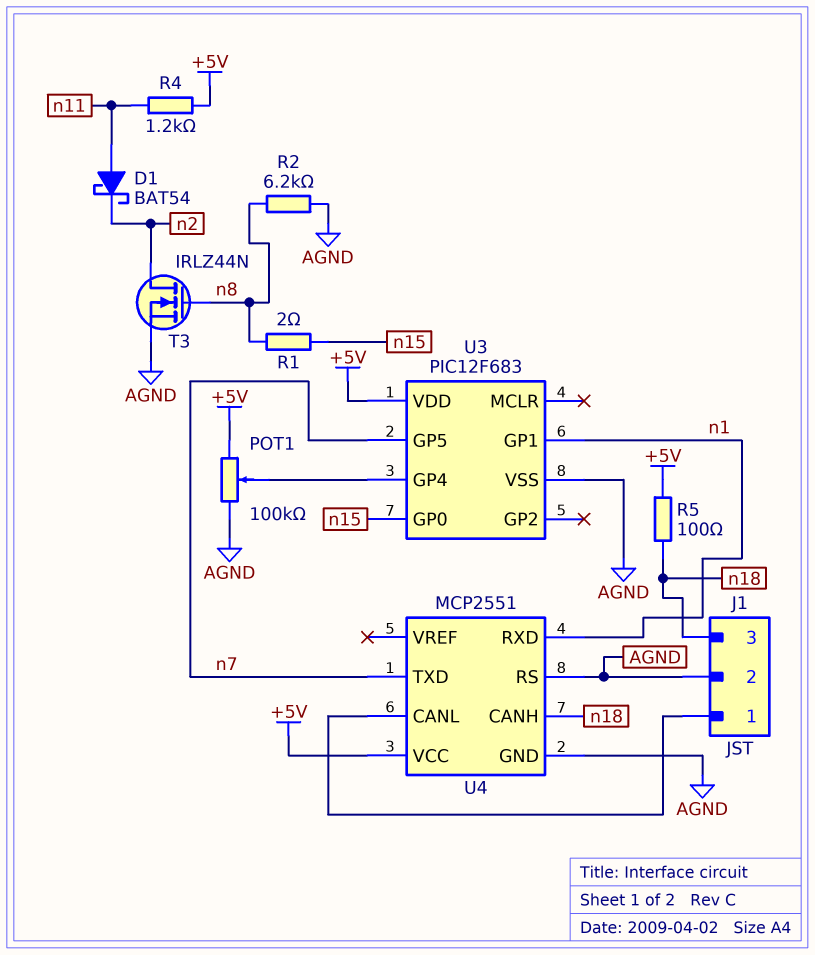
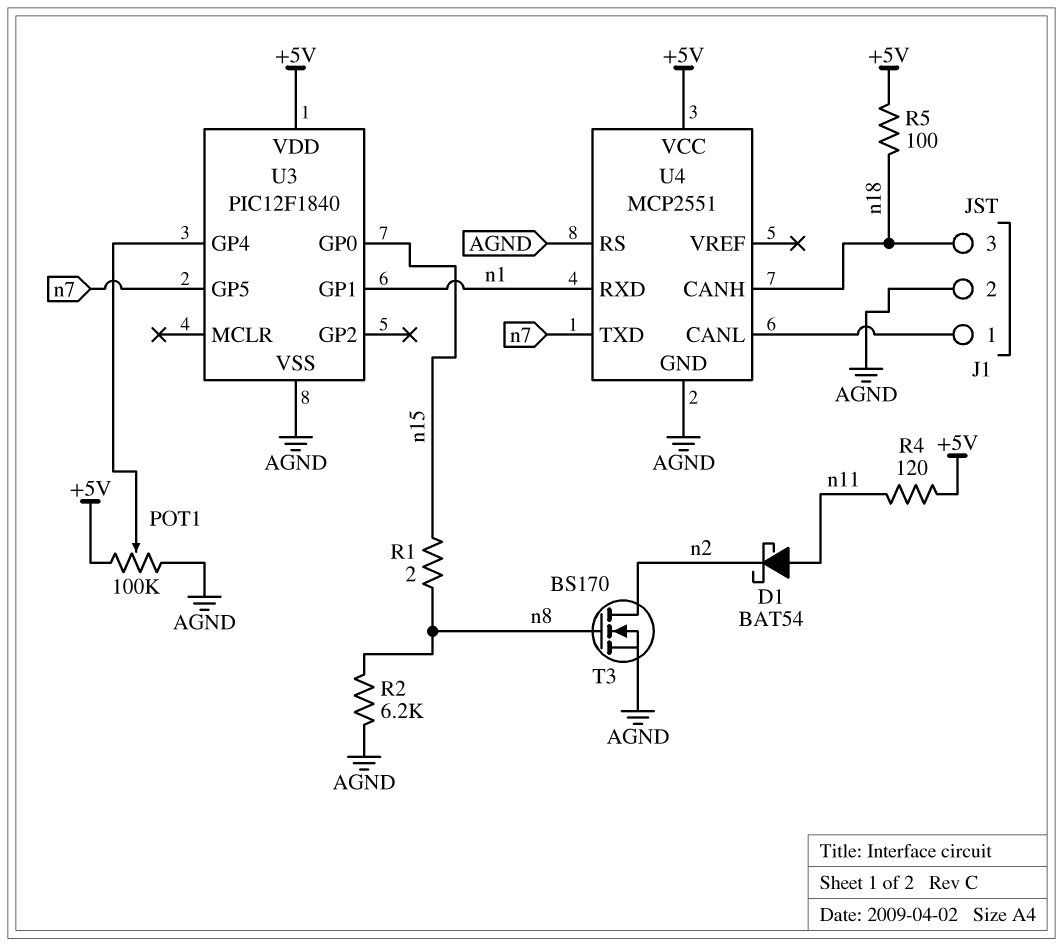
R4: 1.2k (+5V, n11) -> 120 (+5V, n11)
T3: NMOS IRLZ44N (G n8, D n2, S AGND) -> NMOS BS170 (G n8, D n2, S AGND)
U3: PIC12F683 -> PIC12F1840

